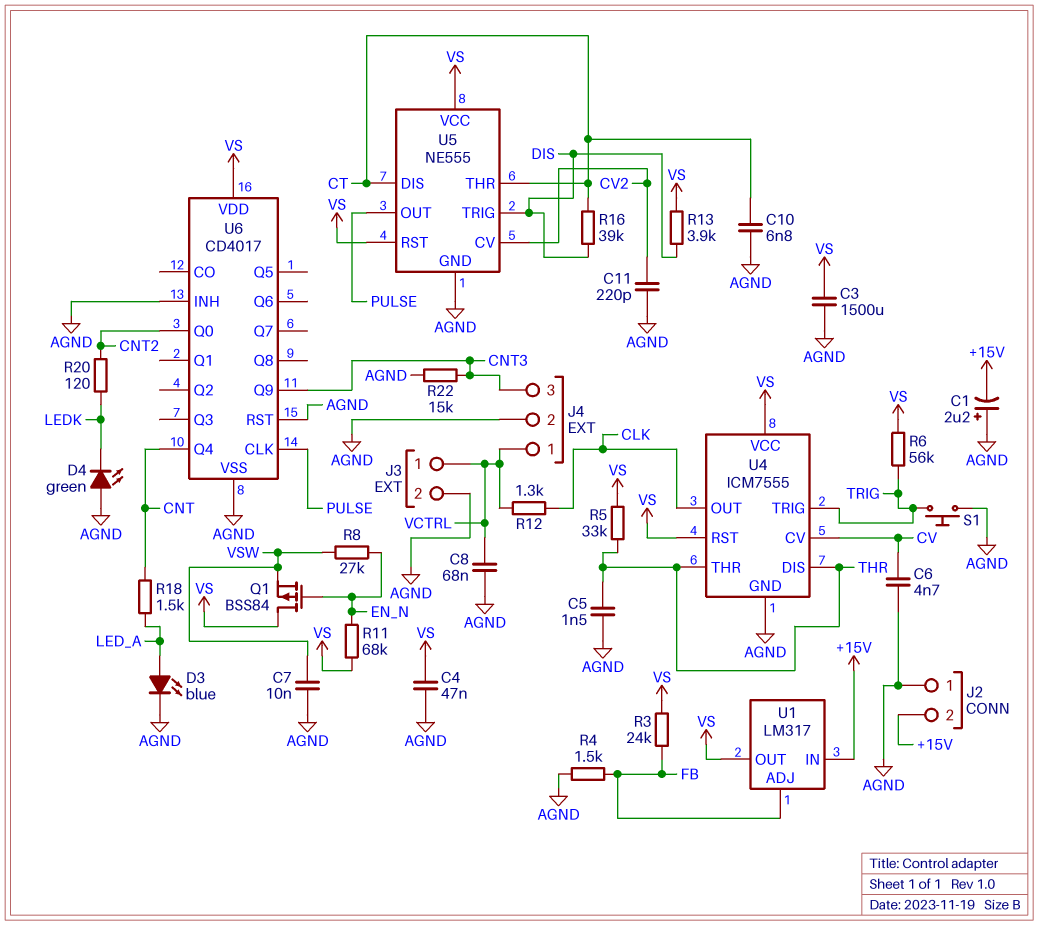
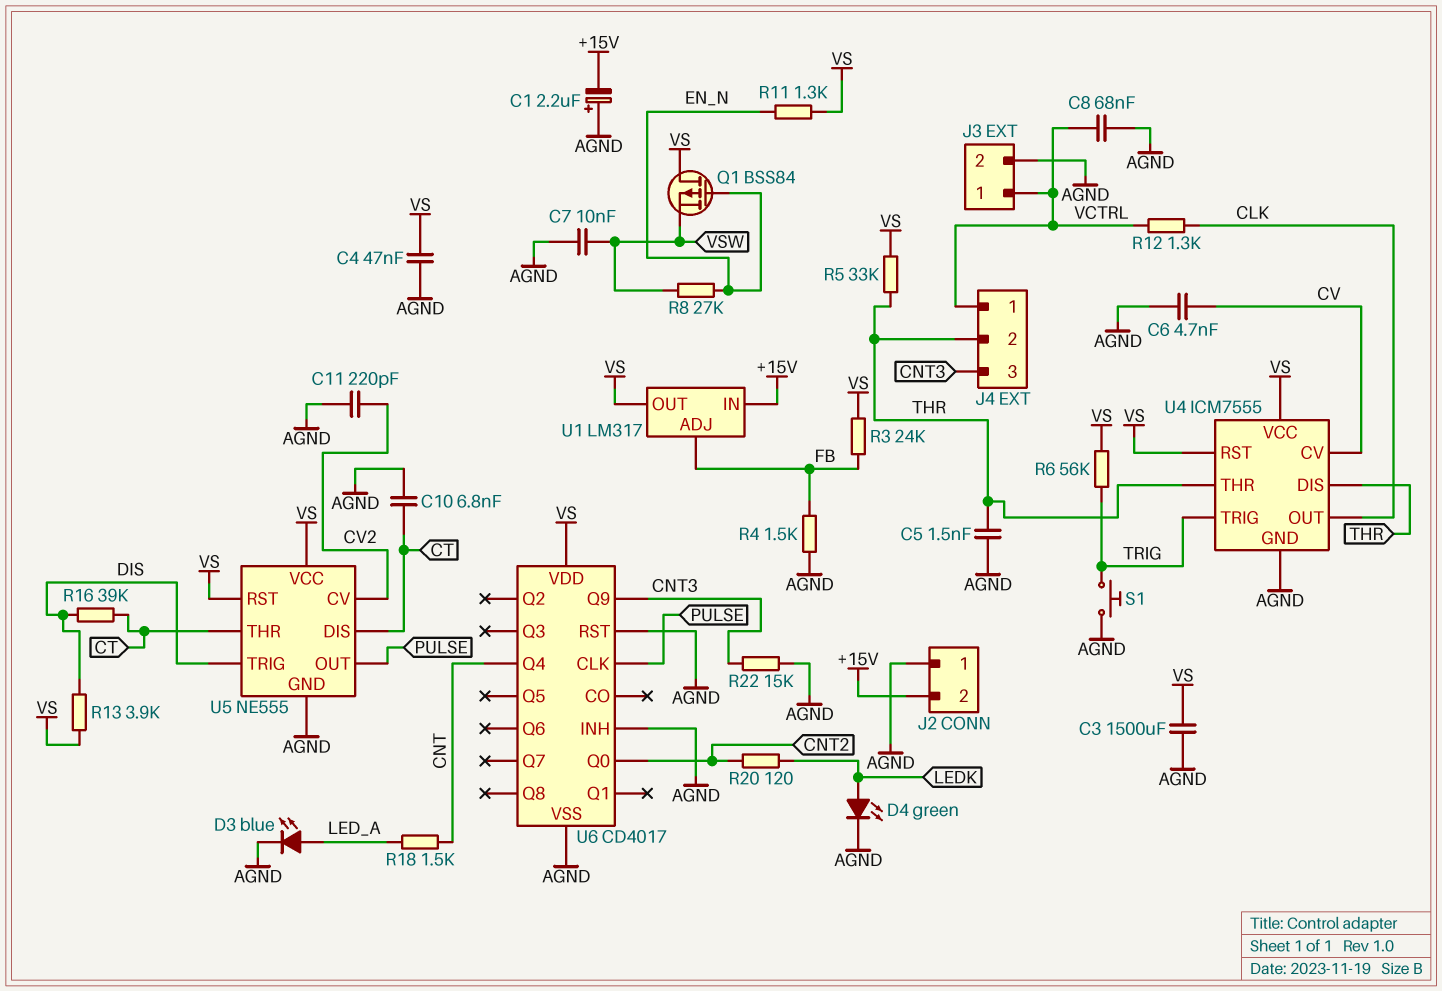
D4: LED green (A AGND, K LEDK) -> LED green (A LEDK, K AGND)
J4 pin 2: AGND -> THR
R11: 68k (EN_N, VS) -> 1.3k (EN_N, VS)

